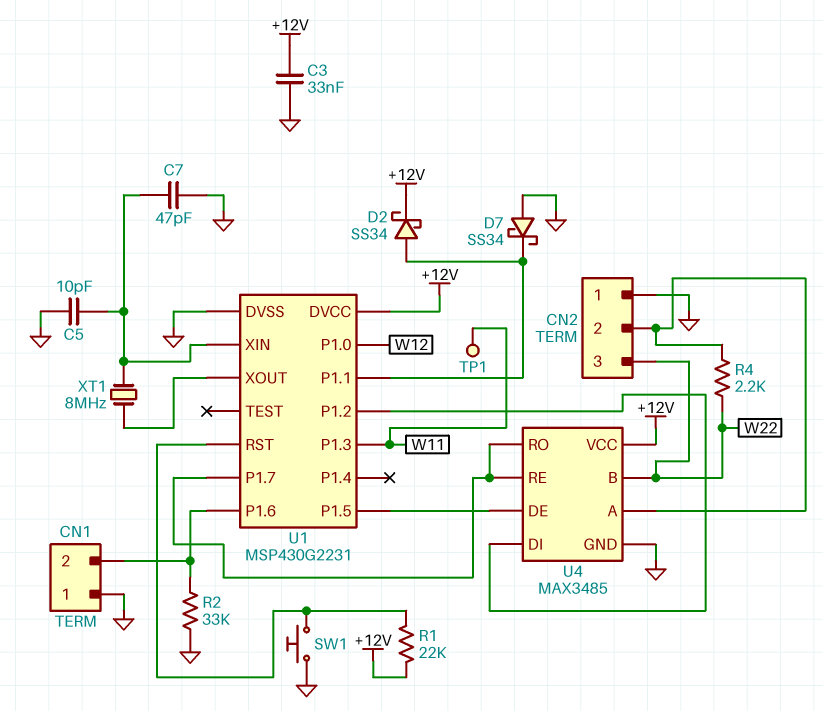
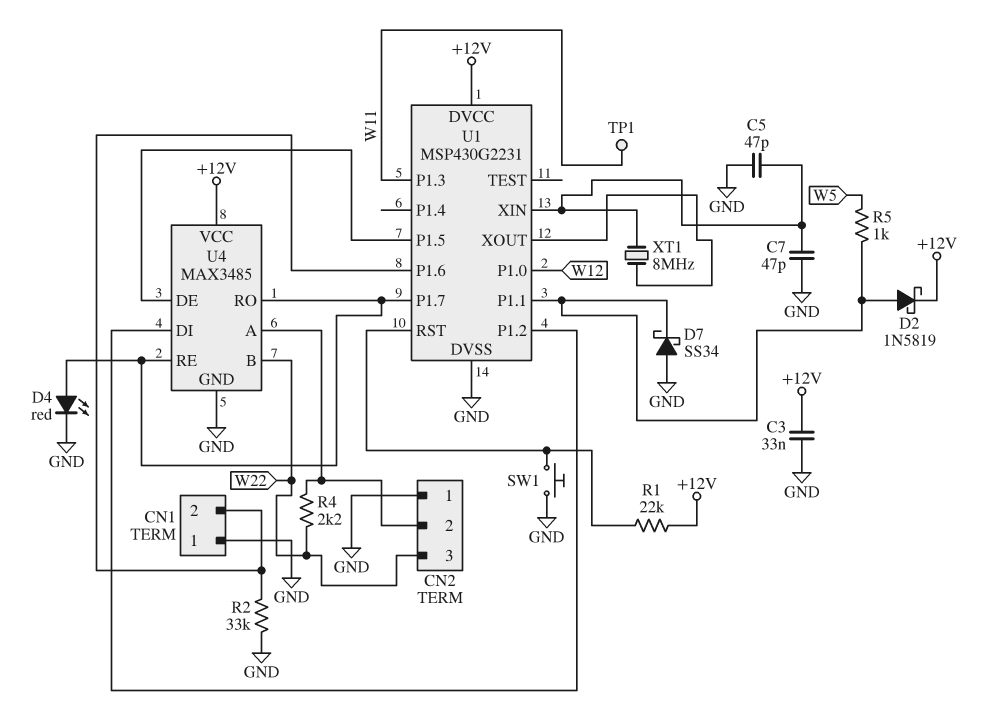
C5: 10pF (GND, U1/XIN) -> 47pF (GND, U1/XIN)
D2: schottky SS34 (A U1/P1.1, K +12V) -> schottky 1N5819 (A U1/P1.1, K +12V)
D4: none -> LED red (A U1/P1.7, K GND)
R5: none -> 1k (U1/P1.1, W5)

